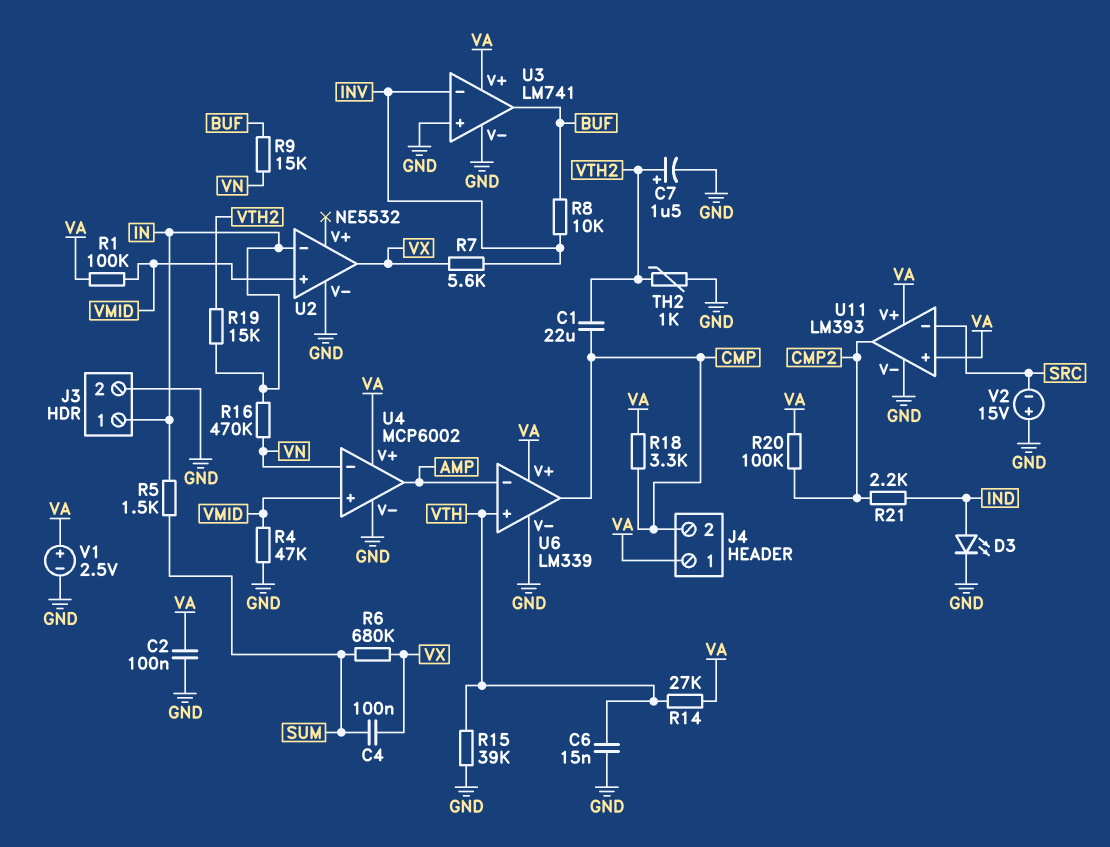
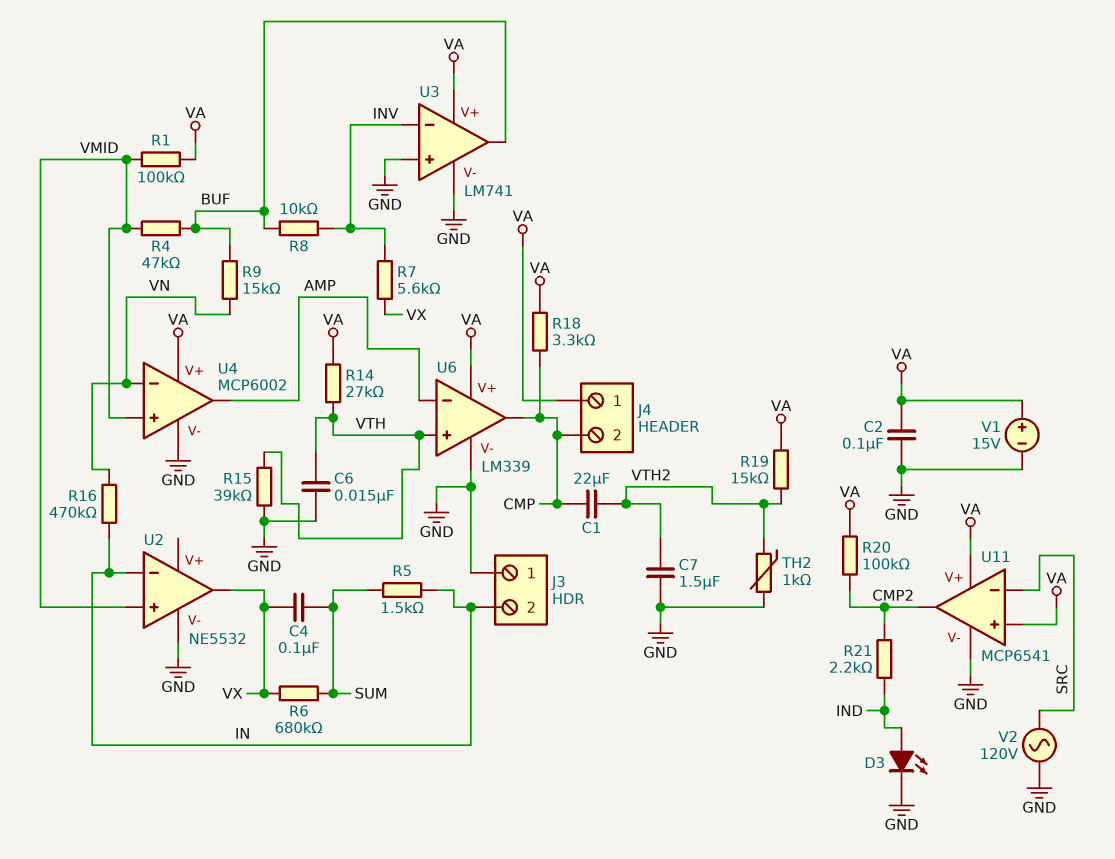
C7: 1.5uF (plus VTH2, minus GND) -> 1.5uF (GND, VTH2)
J3 pin 1: IN -> GND
J3 pin 2: GND -> IN
R4: 47k (GND, VMID) -> 47k (BUF, VMID)
R19: 15k (IN, VTH2) -> 15k (VA, VTH2)
U11: LM393 -> MCP6541
V1: 2.5V (plus VA, minus GND) -> 15V (plus VA, minus GND)
V2: 15V (plus GND, minus SRC) -> AC 120V (GND, SRC)

